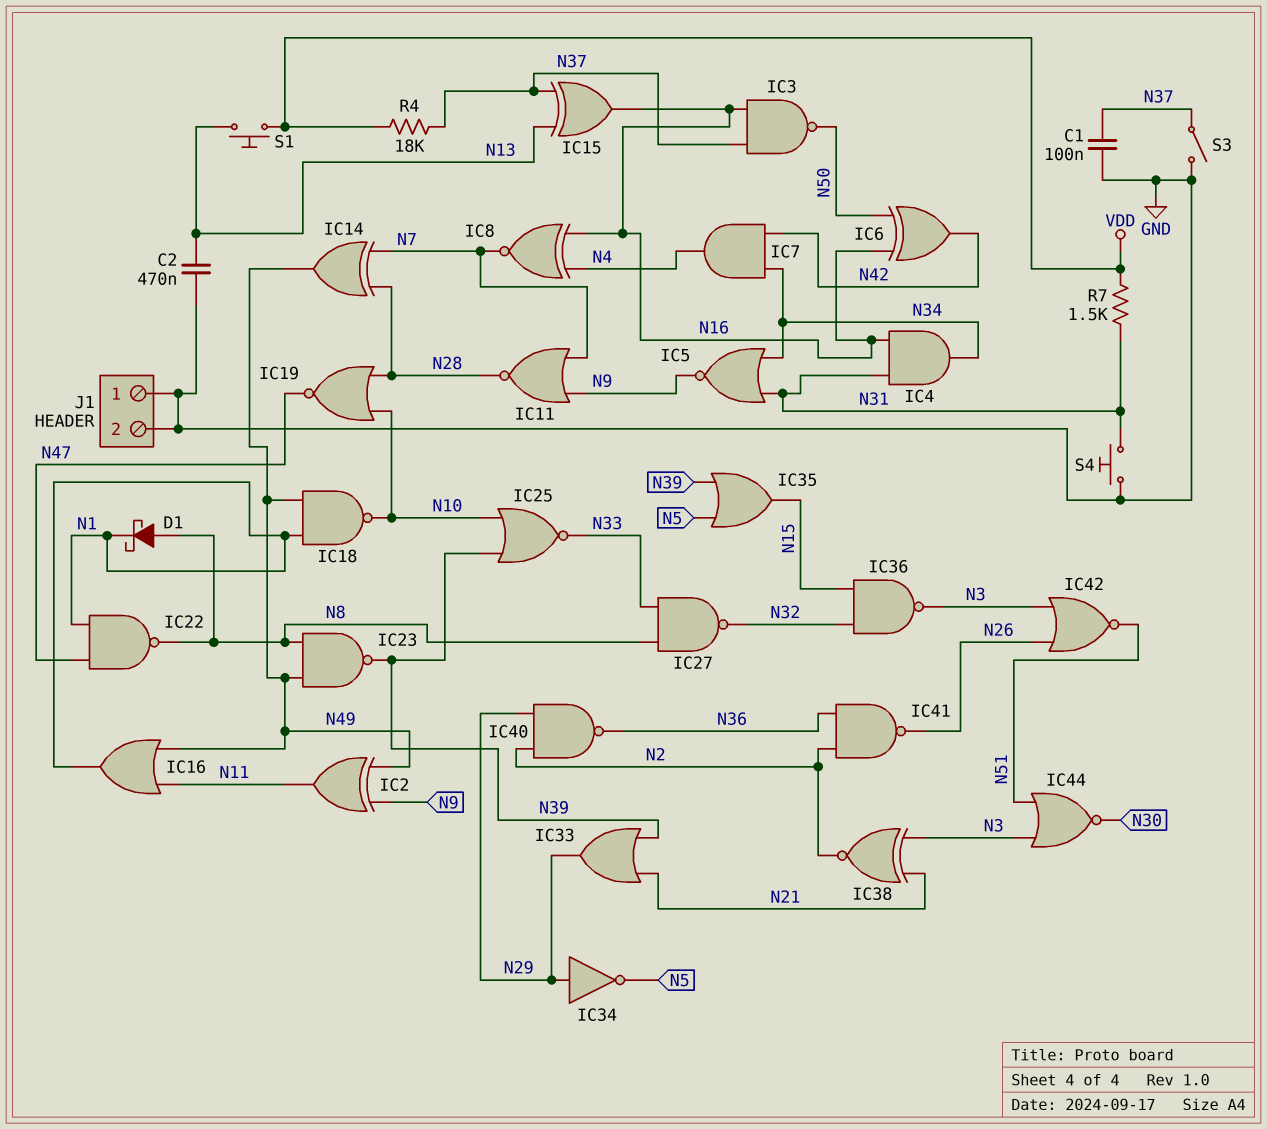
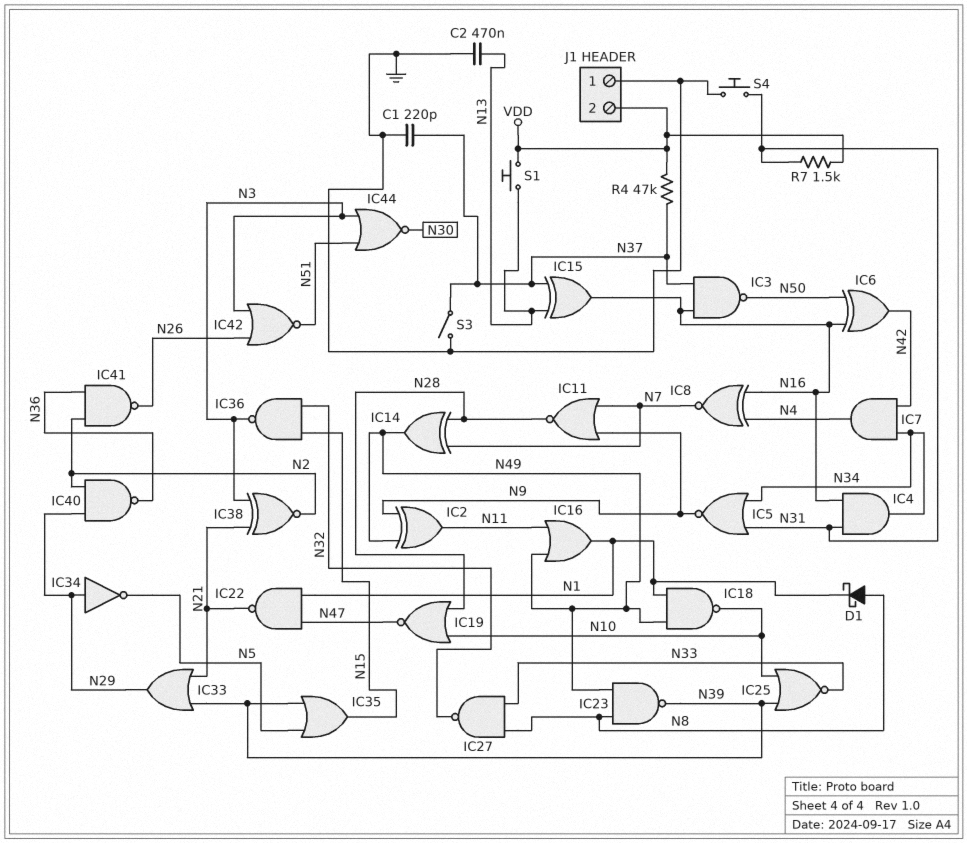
C1: 100nF (GND, N37) -> 220pF (GND, N37)
IC22: NAND (in N1, in N47, out N8) -> NAND (in N1, in N47, out N21)
J1 pin 2: GND -> VDD
R4: 18k (N37, VDD) -> 47k (N37, VDD)

